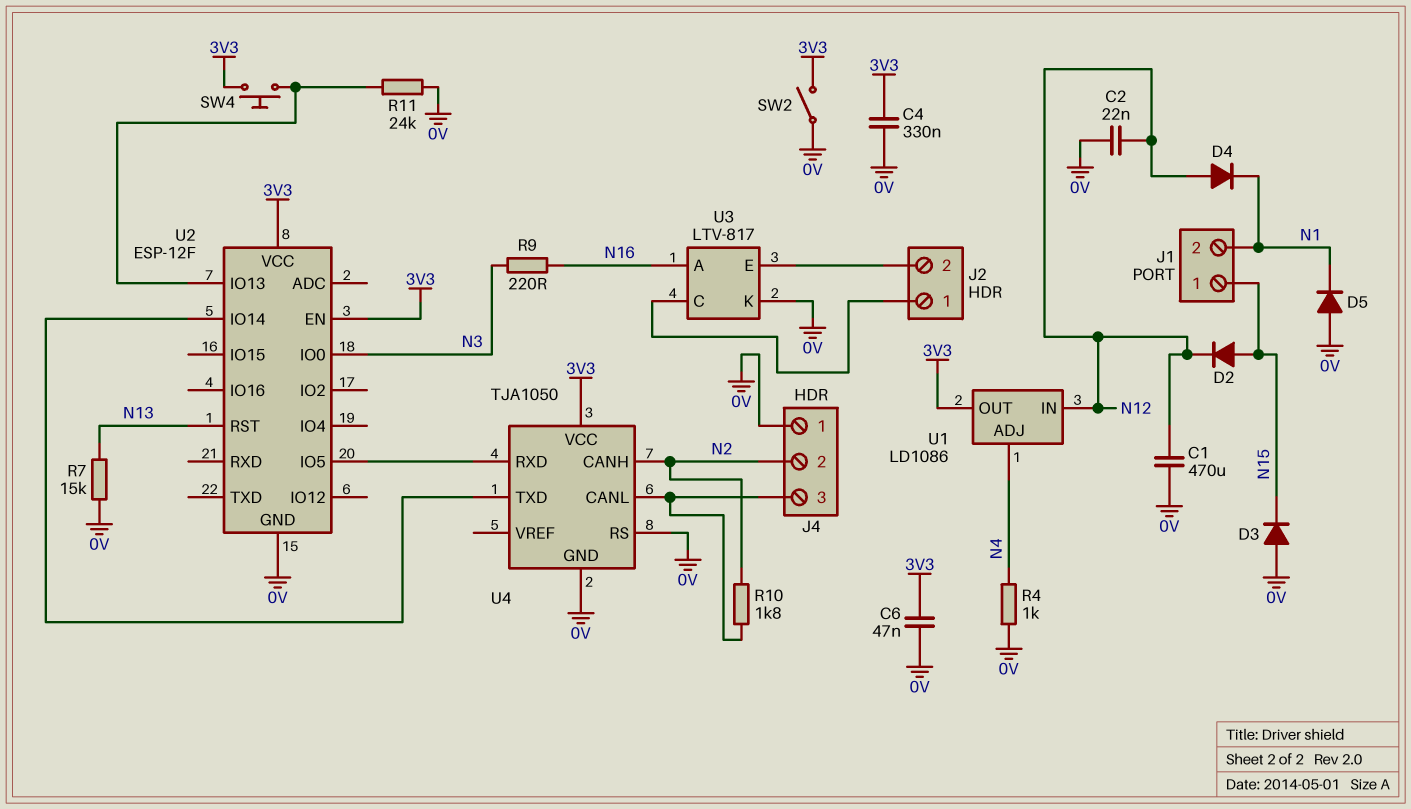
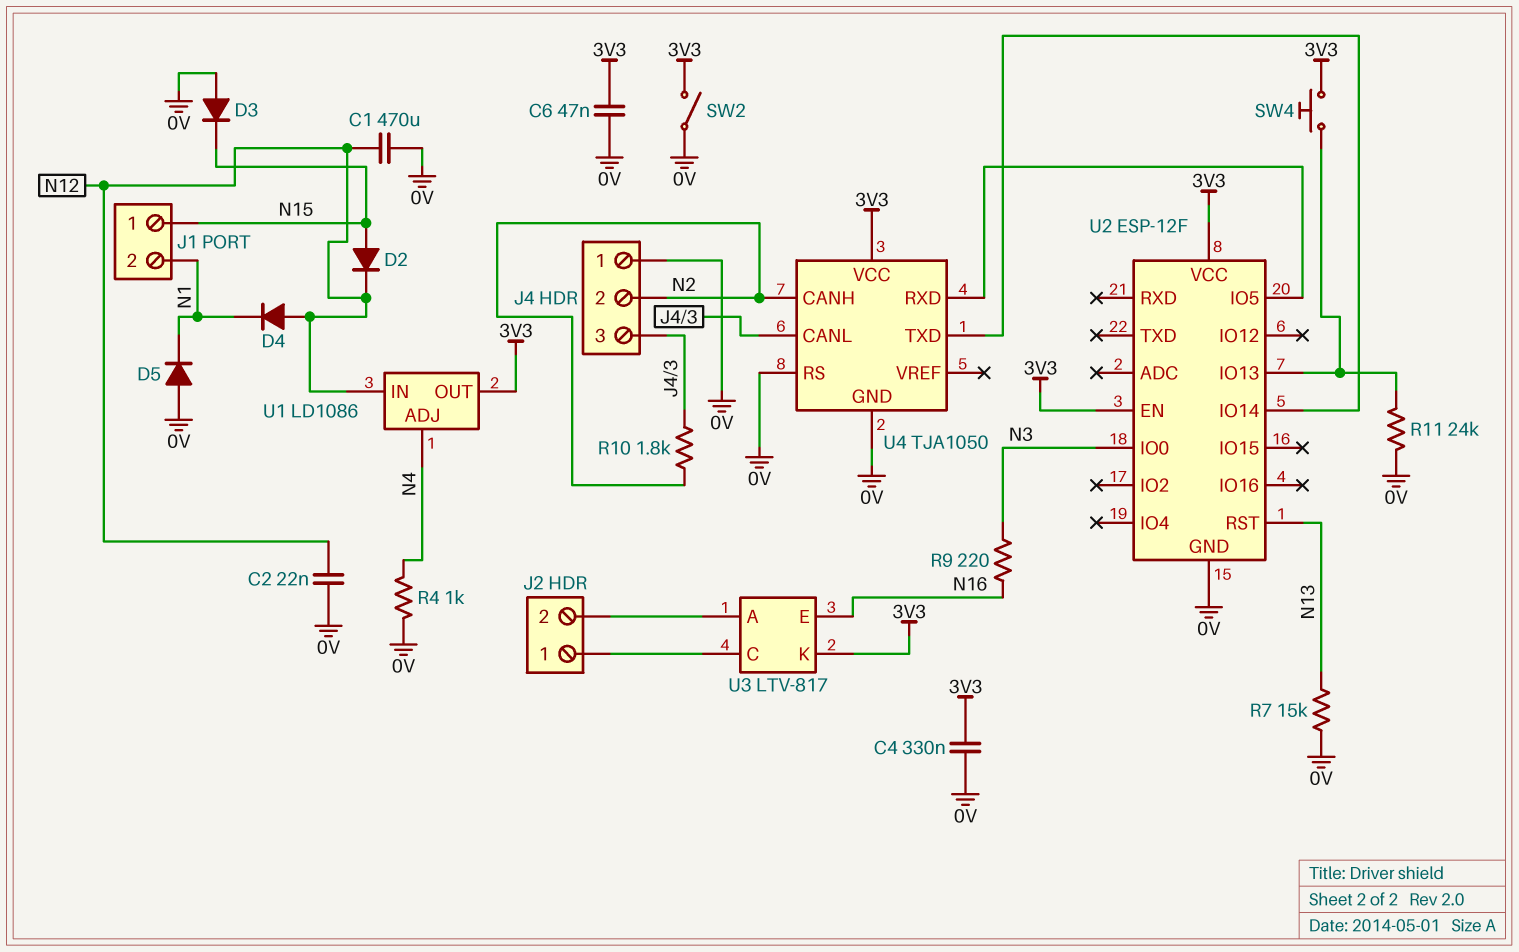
U3 pin A: N16 -> J2/2
U3 pin E: J2/2 -> N16
U3 pin K: 0V -> 3V3

